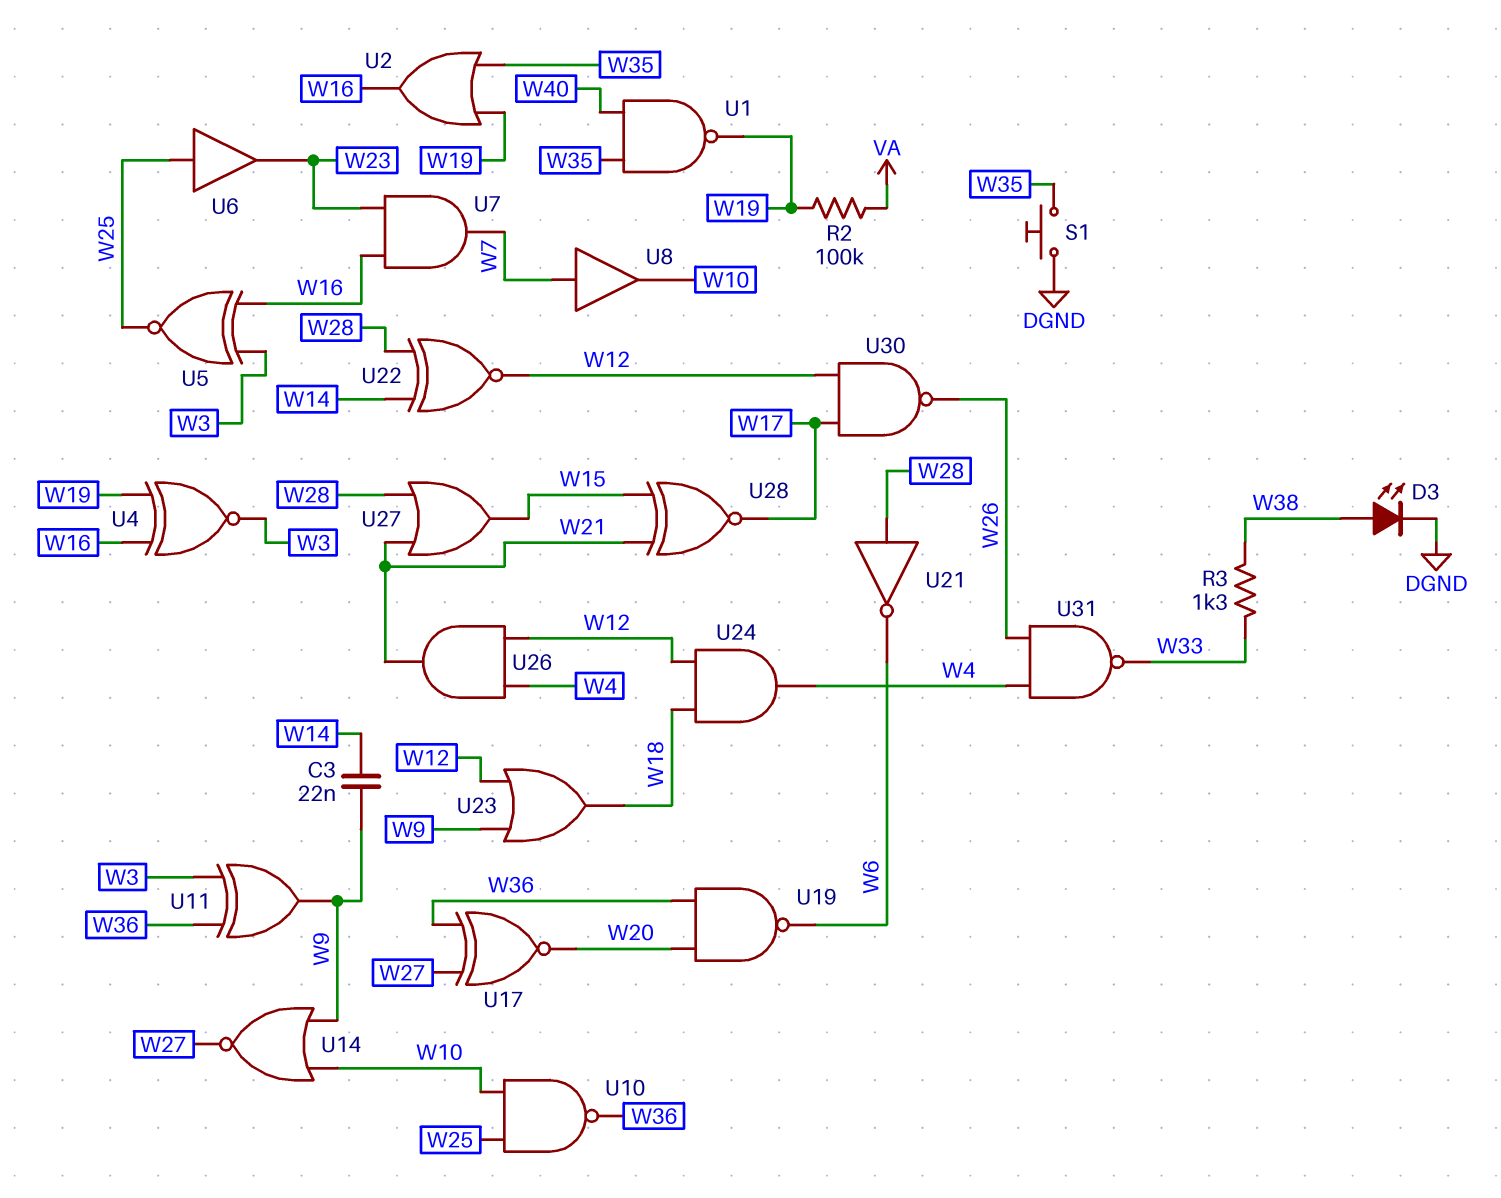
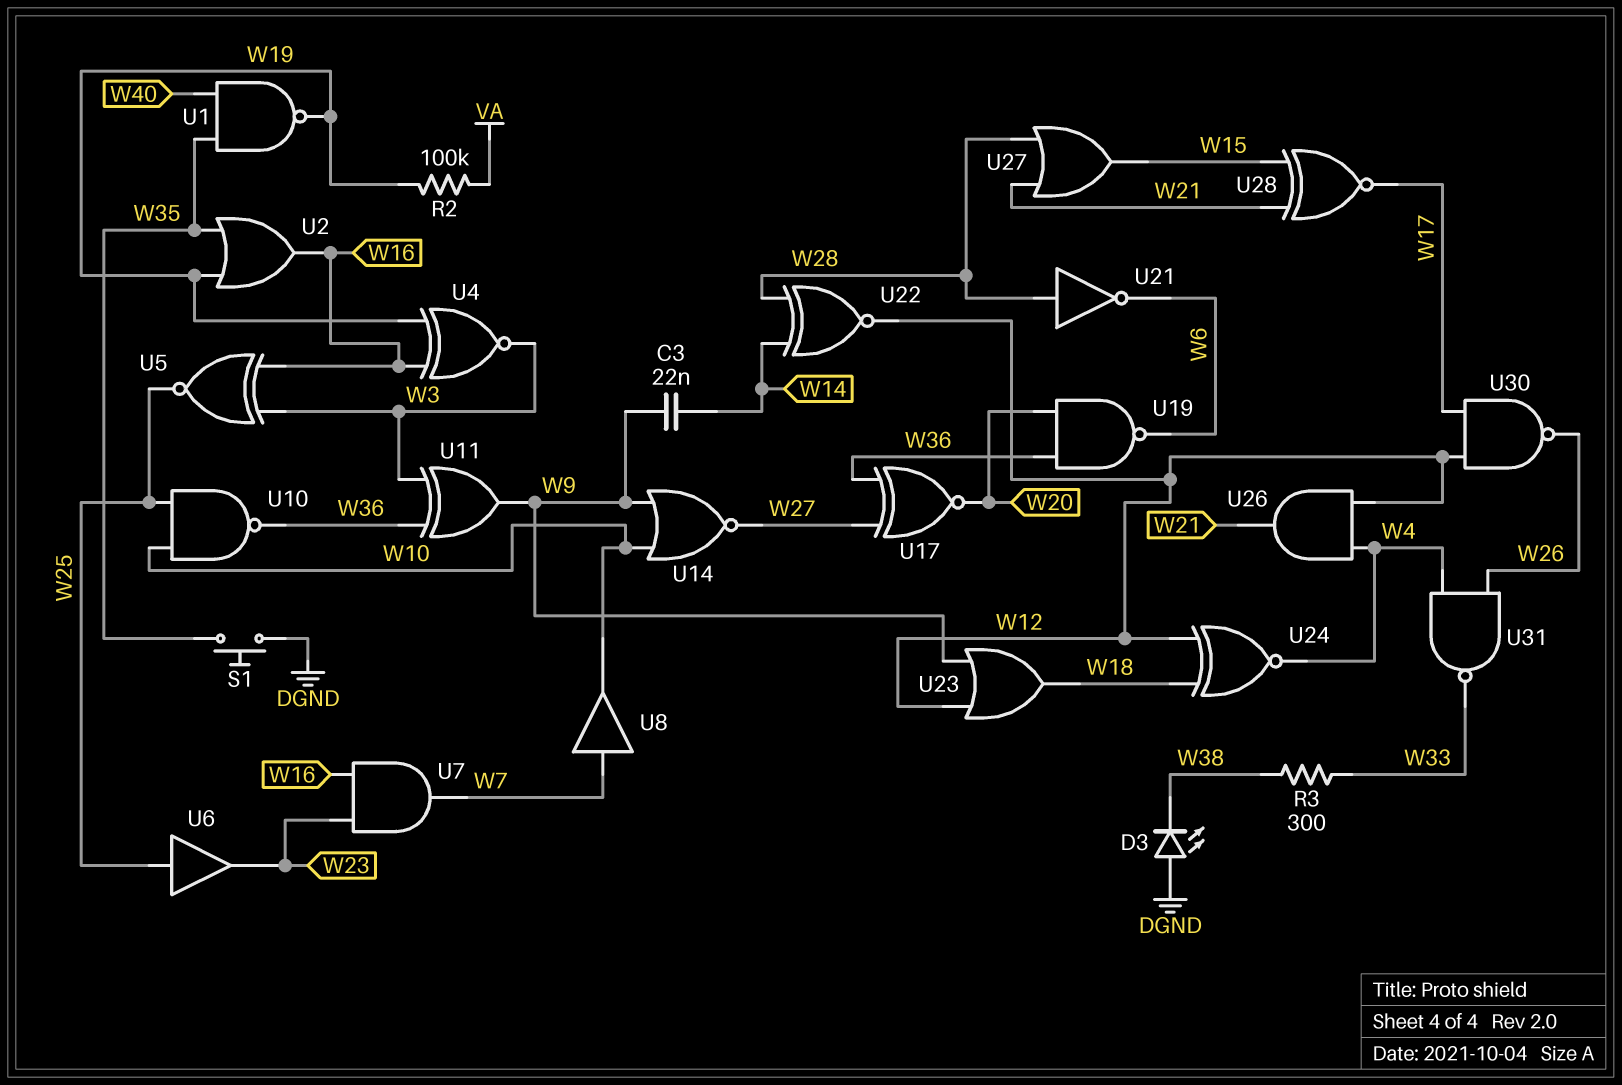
D3: LED (A W38, K DGND) -> LED (A DGND, K W38)
R3: 1.3k (W33, W38) -> 300 (W33, W38)
U24: AND (in W12, in W18, out W4) -> XNOR (in W12, in W18, out W4)

